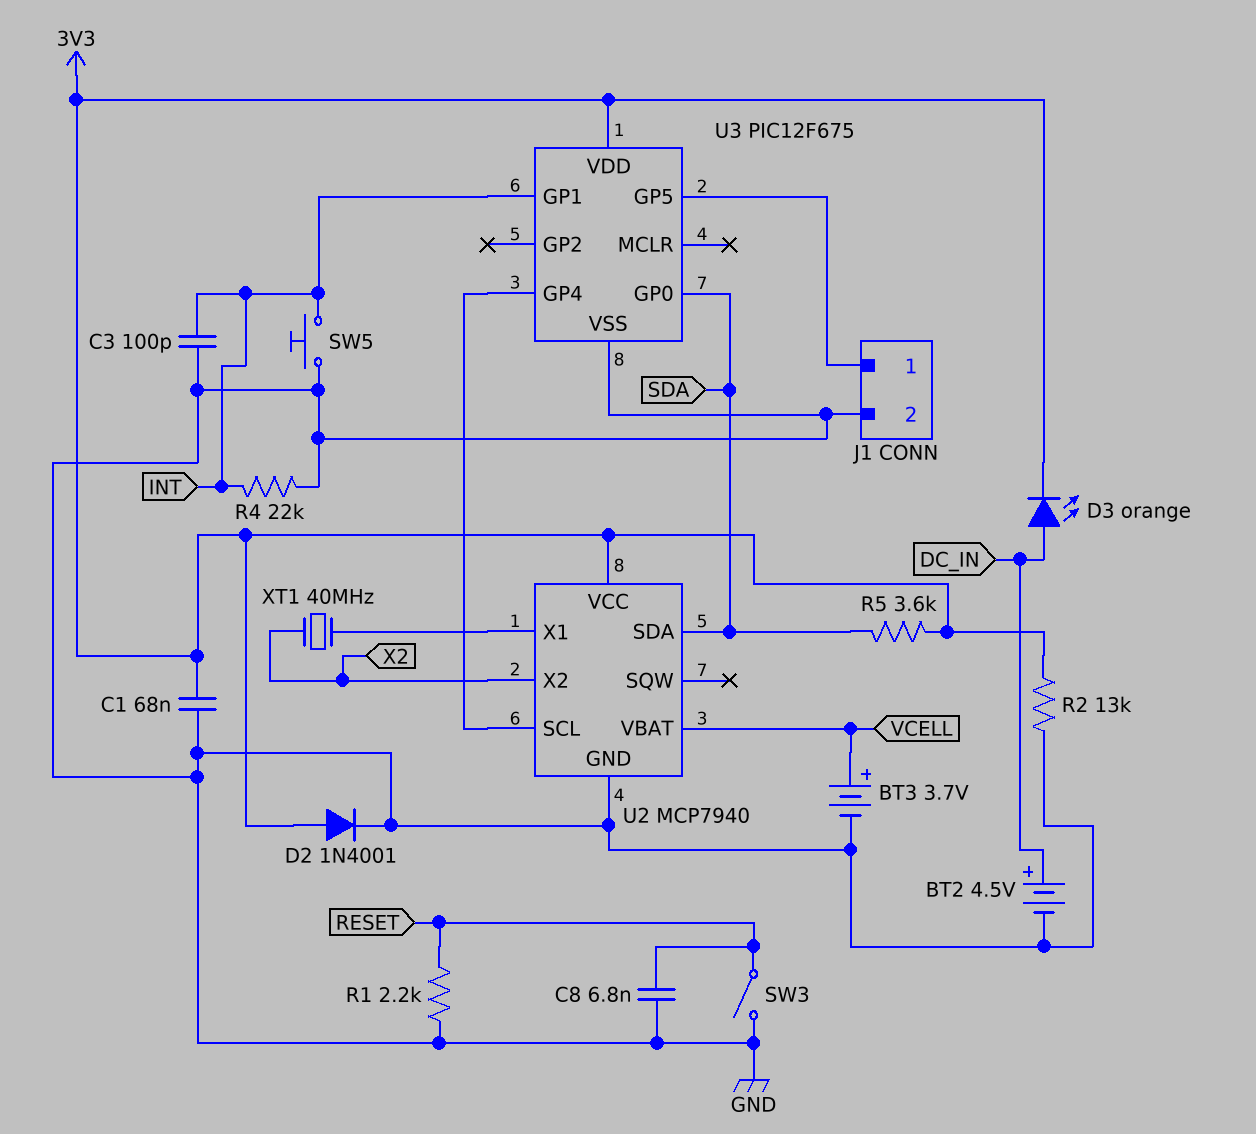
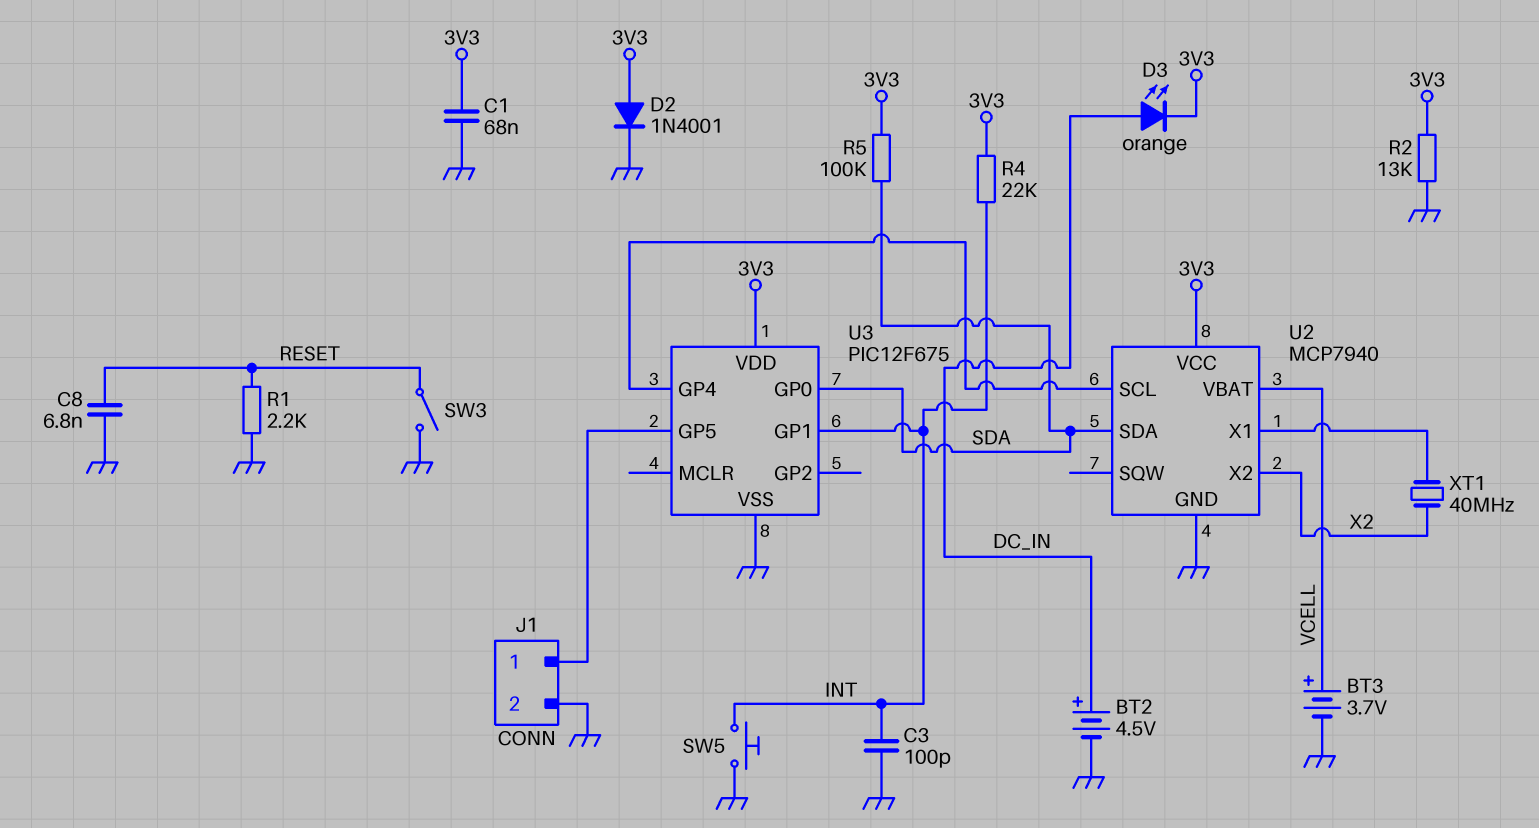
R4: 22k (GND, INT) -> 22k (3V3, INT)
R5: 3.6k (3V3, SDA) -> 100k (3V3, SDA)

